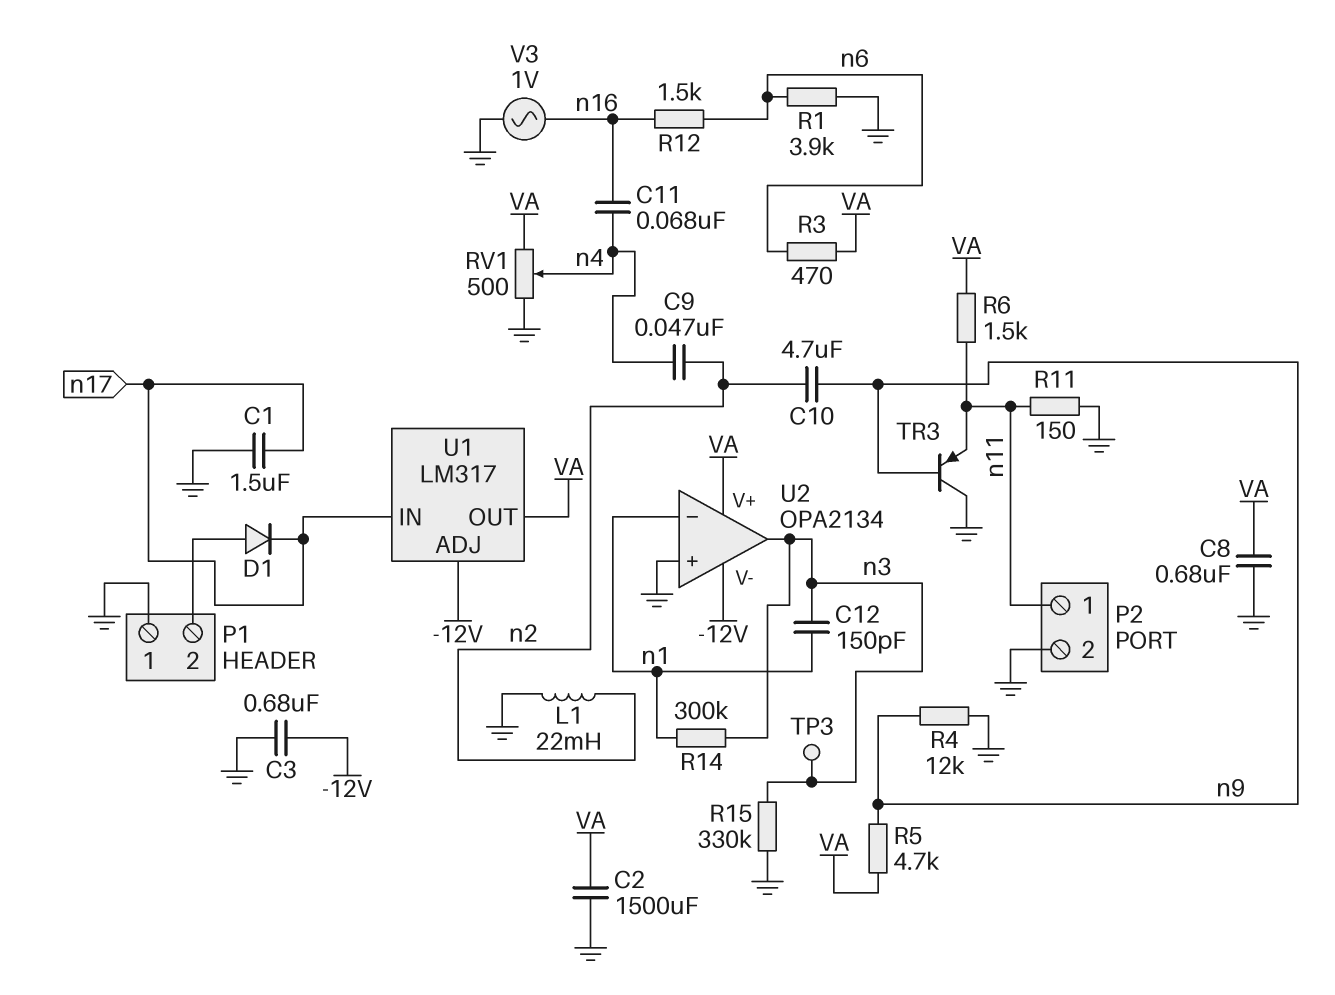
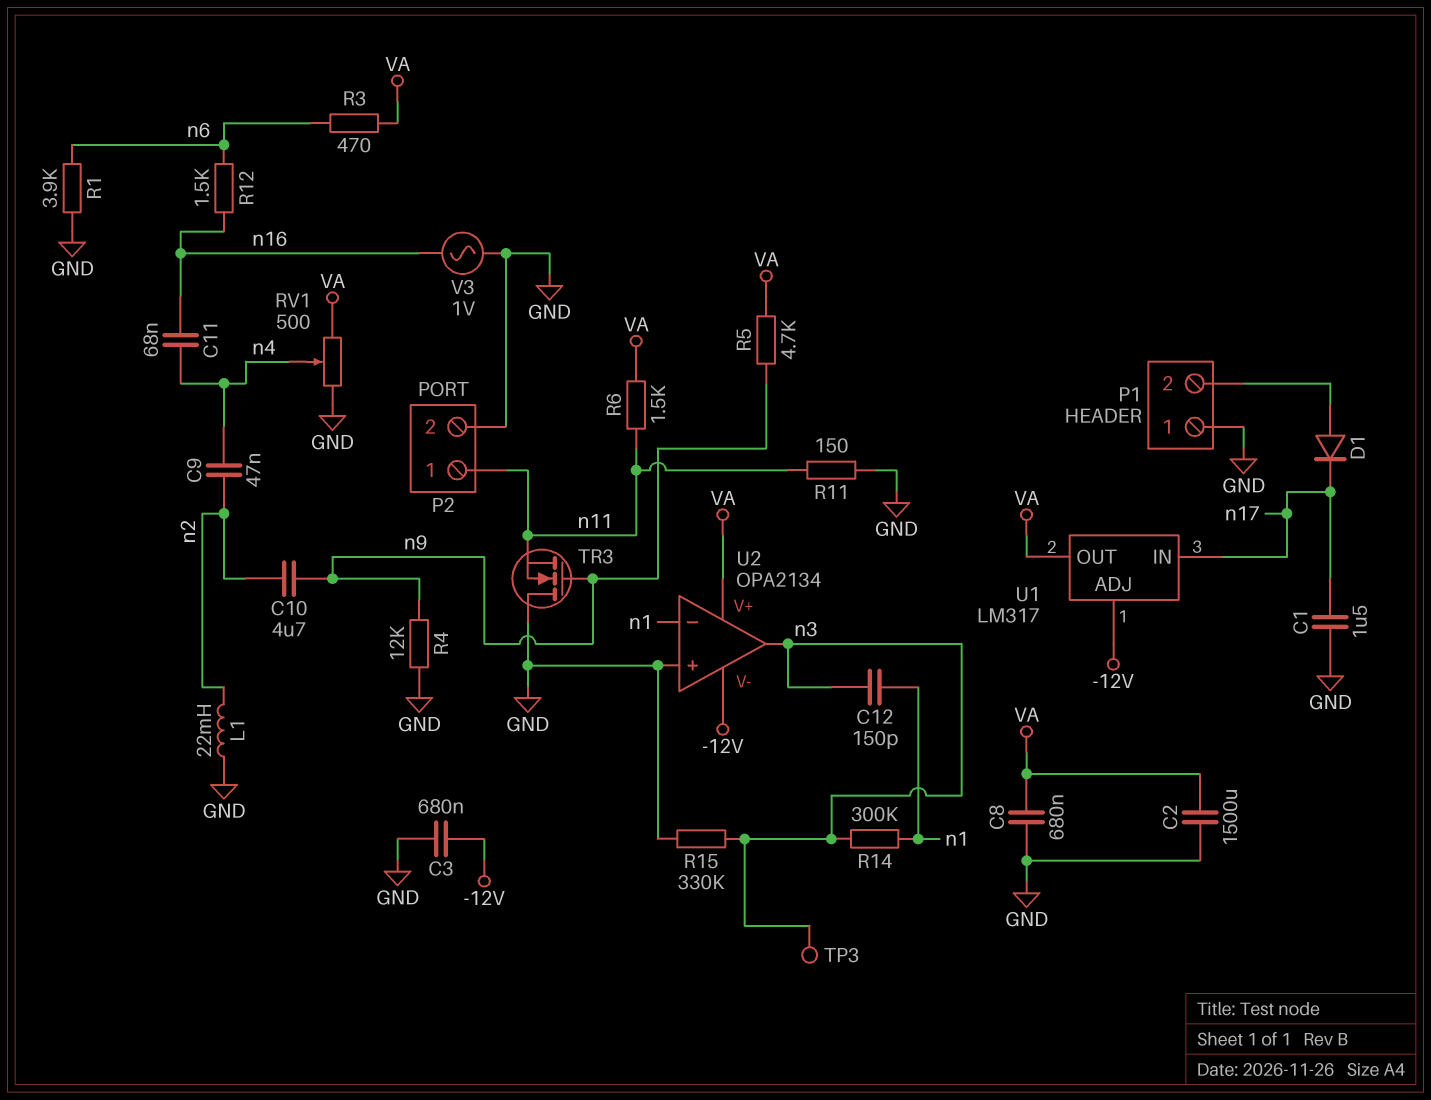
TR3: PNP (B n9, C GND, E n11) -> NMOS (G n9, D GND, S n11)

